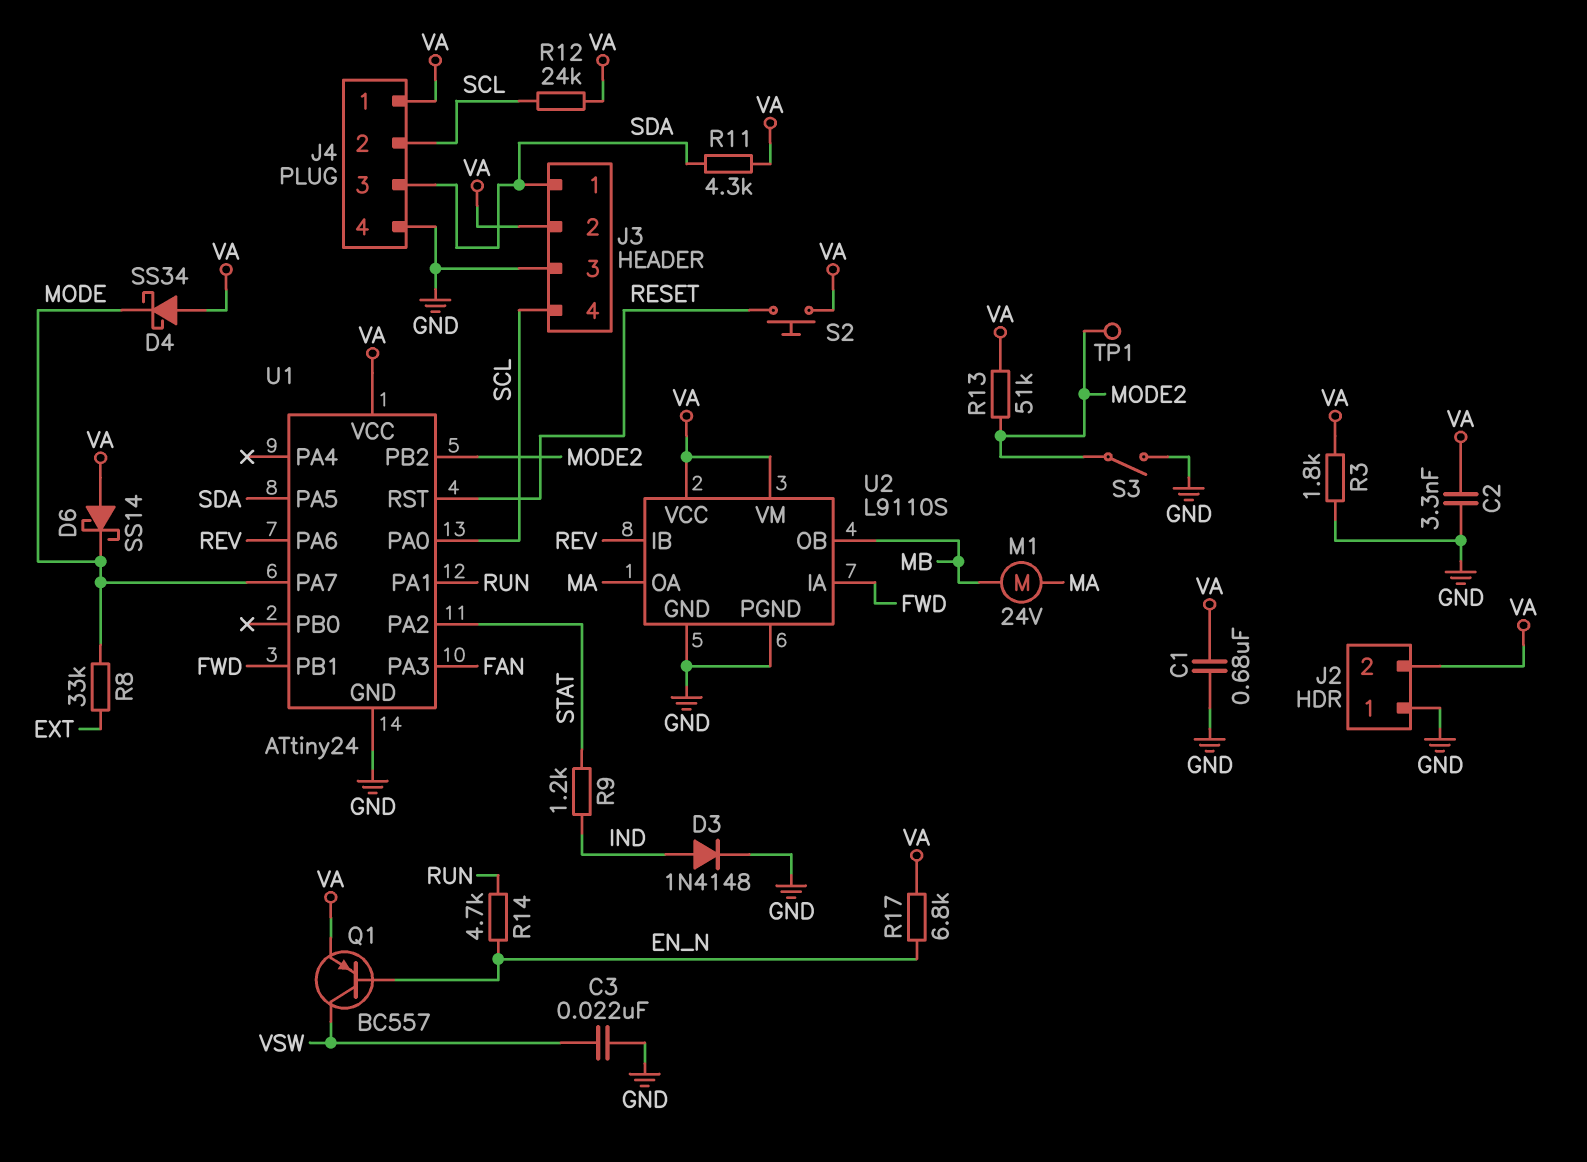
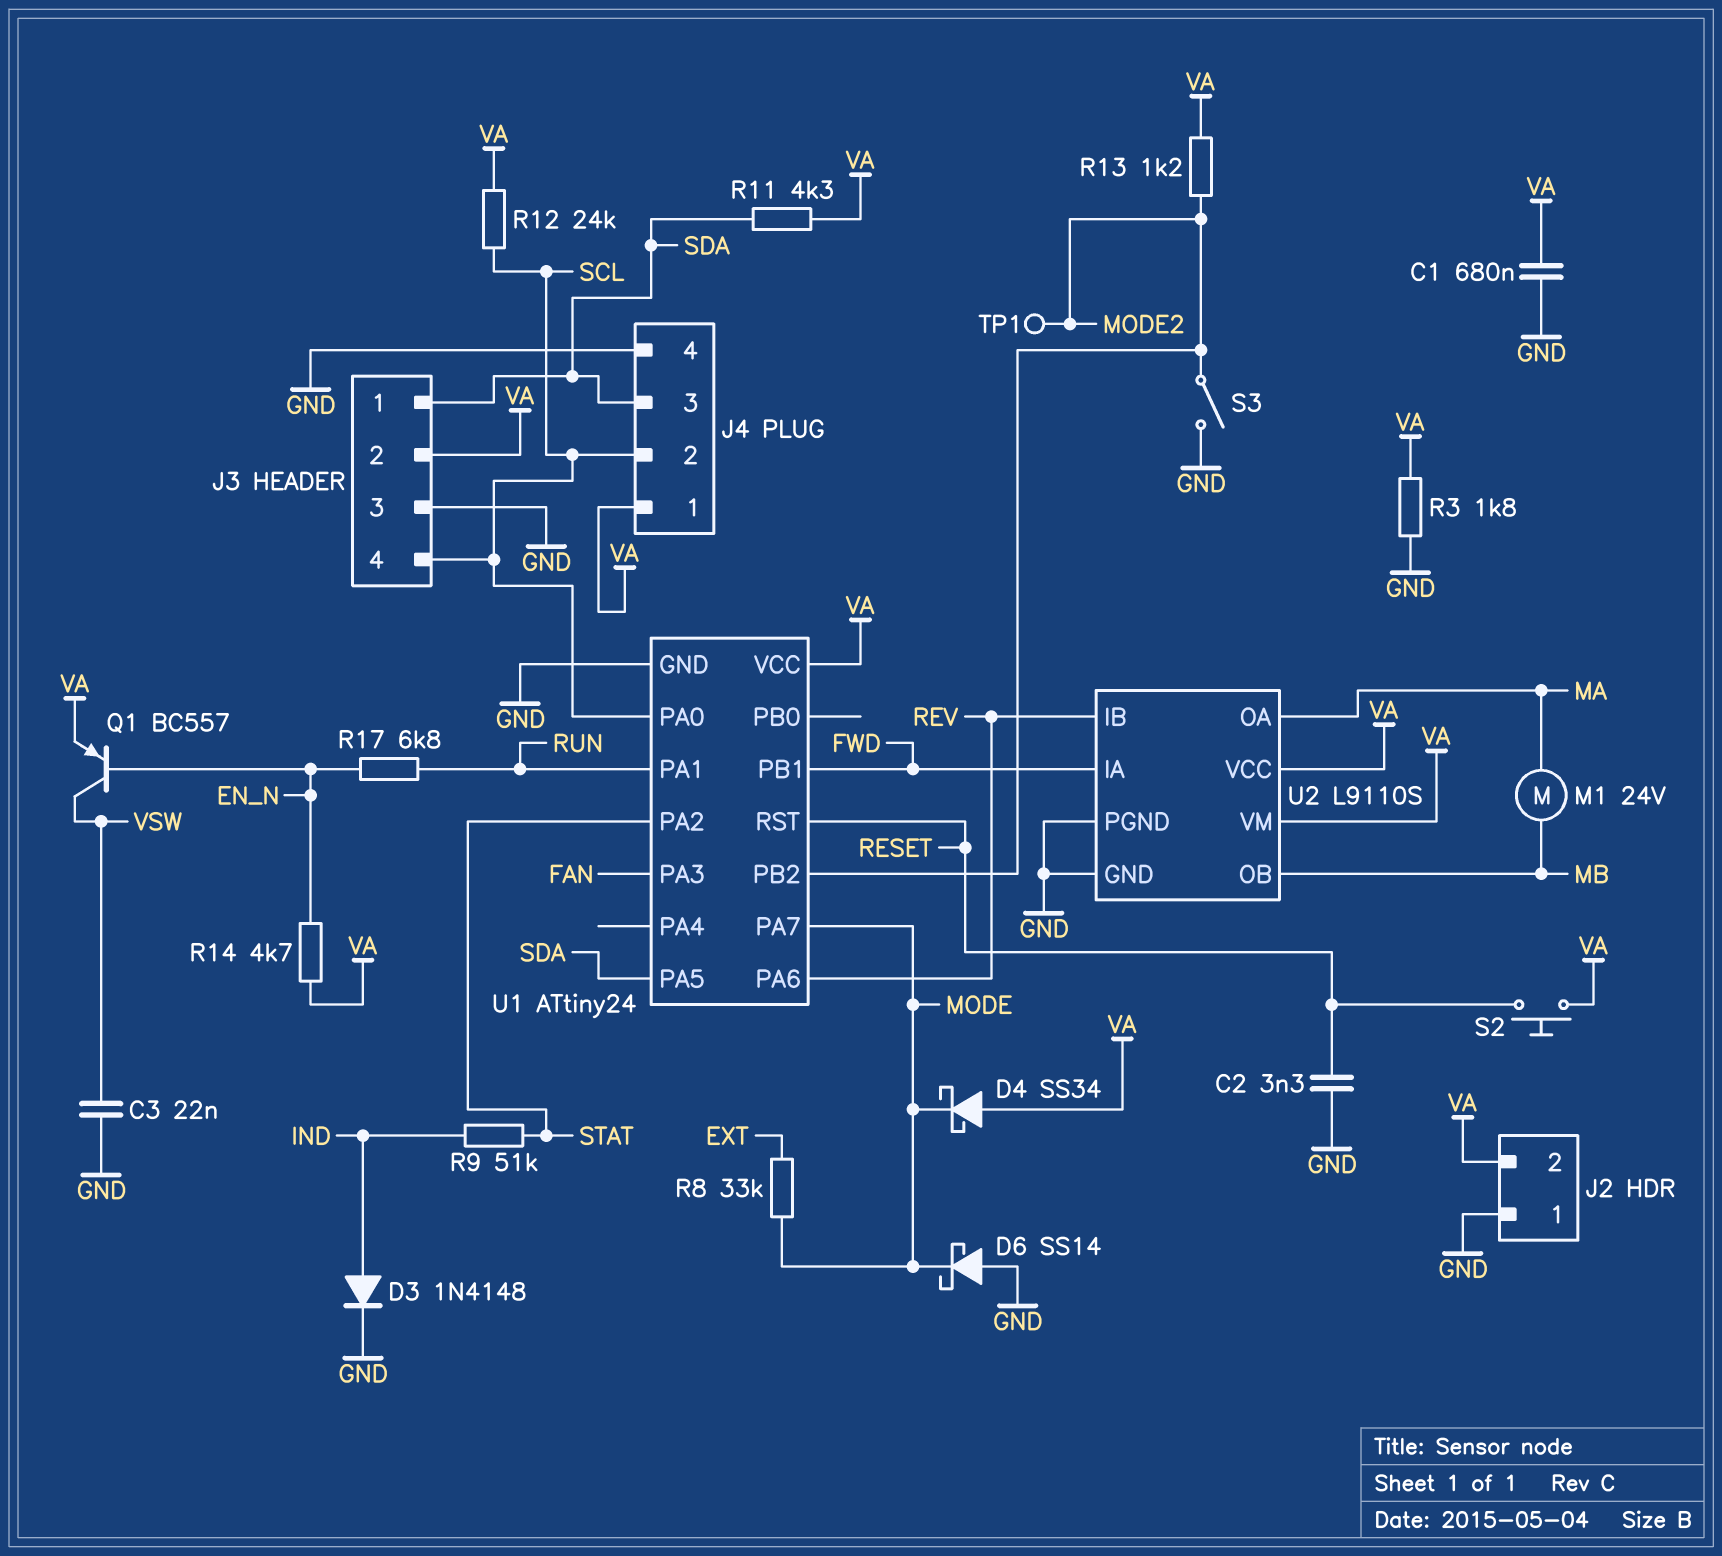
C2: 3.3nF (GND, VA) -> 3.3nF (GND, RESET)
D6: schottky SS14 (A VA, K MODE) -> schottky SS14 (A GND, K MODE)
R9: 1.2k (IND, STAT) -> 51k (IND, STAT)
R13: 51k (MODE2, VA) -> 1.2k (MODE2, VA)
R14: 4.7k (EN_N, RUN) -> 4.7k (EN_N, VA)
R17: 6.8k (EN_N, VA) -> 6.8k (EN_N, RUN)

